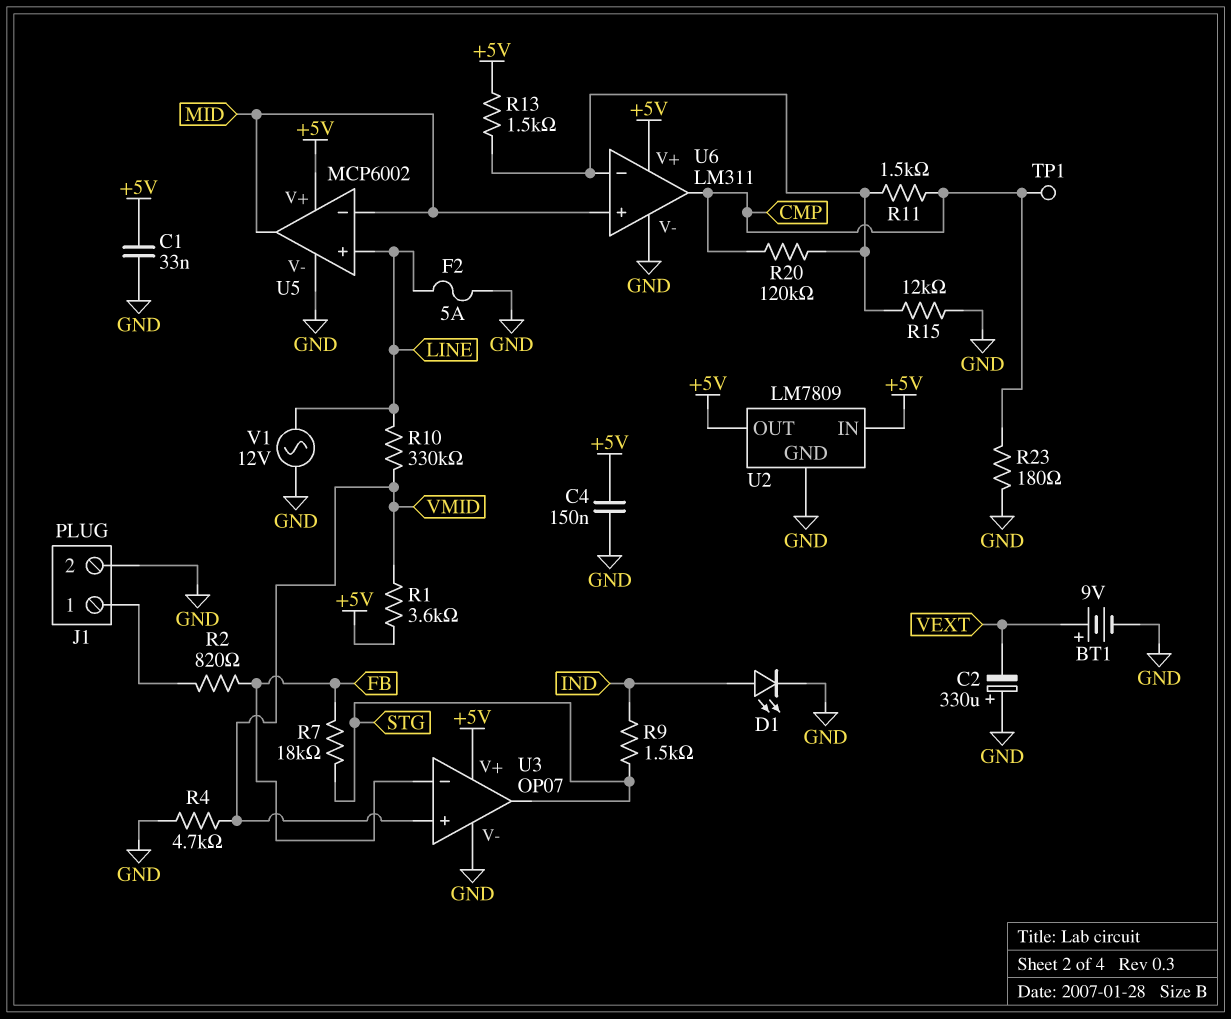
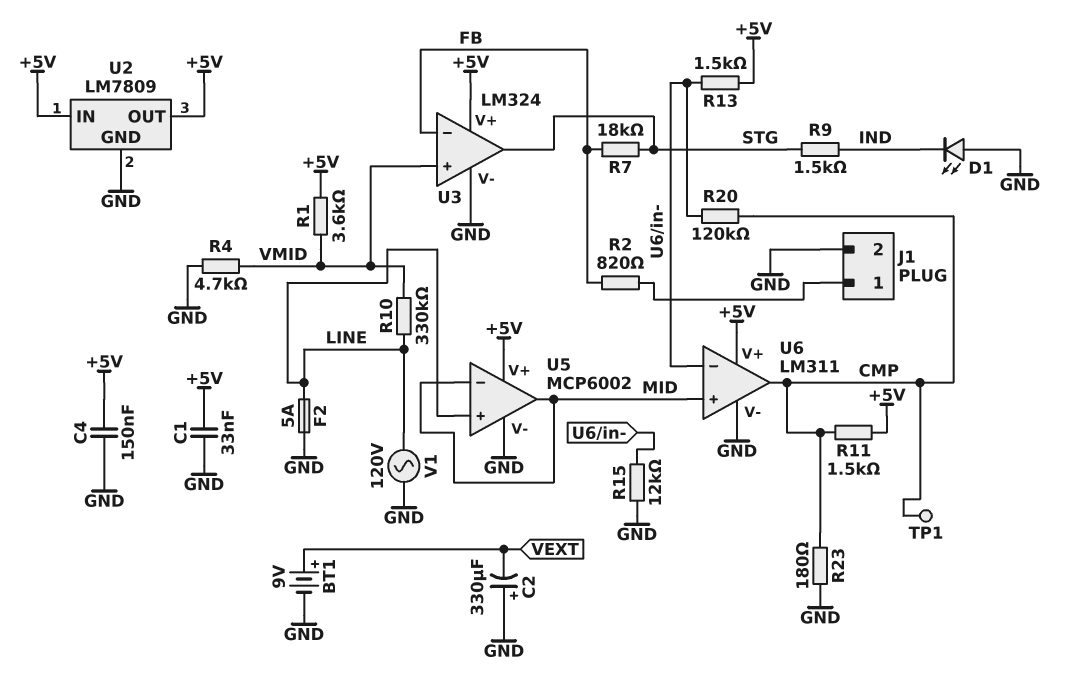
D1: LED (A IND, K GND) -> LED (A GND, K IND)
R11: 1.5k (CMP, U6/in-) -> 1.5k (+5V, CMP)
U3: OP07 -> LM324
V1: AC 12V (GND, LINE) -> AC 120V (GND, LINE)

